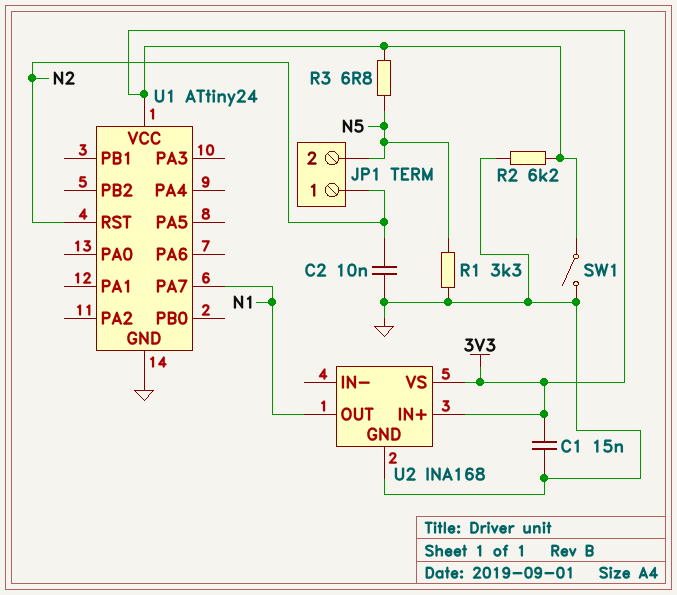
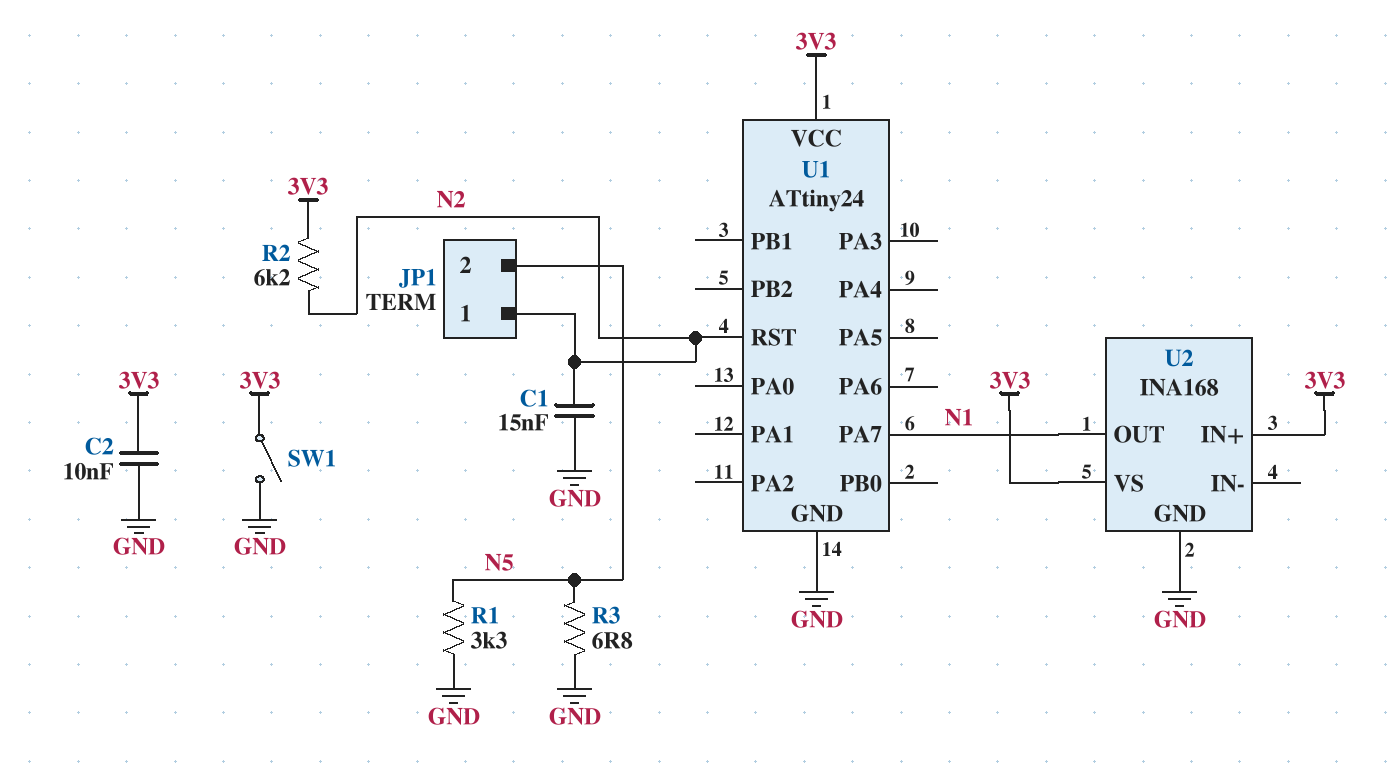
C1: 15nF (3V3, GND) -> 15nF (GND, N2)
C2: 10nF (GND, N2) -> 10nF (3V3, GND)
R2: 6.2k (3V3, GND) -> 6.2k (3V3, N2)
R3: 6.8 (3V3, N5) -> 6.8 (GND, N5)

